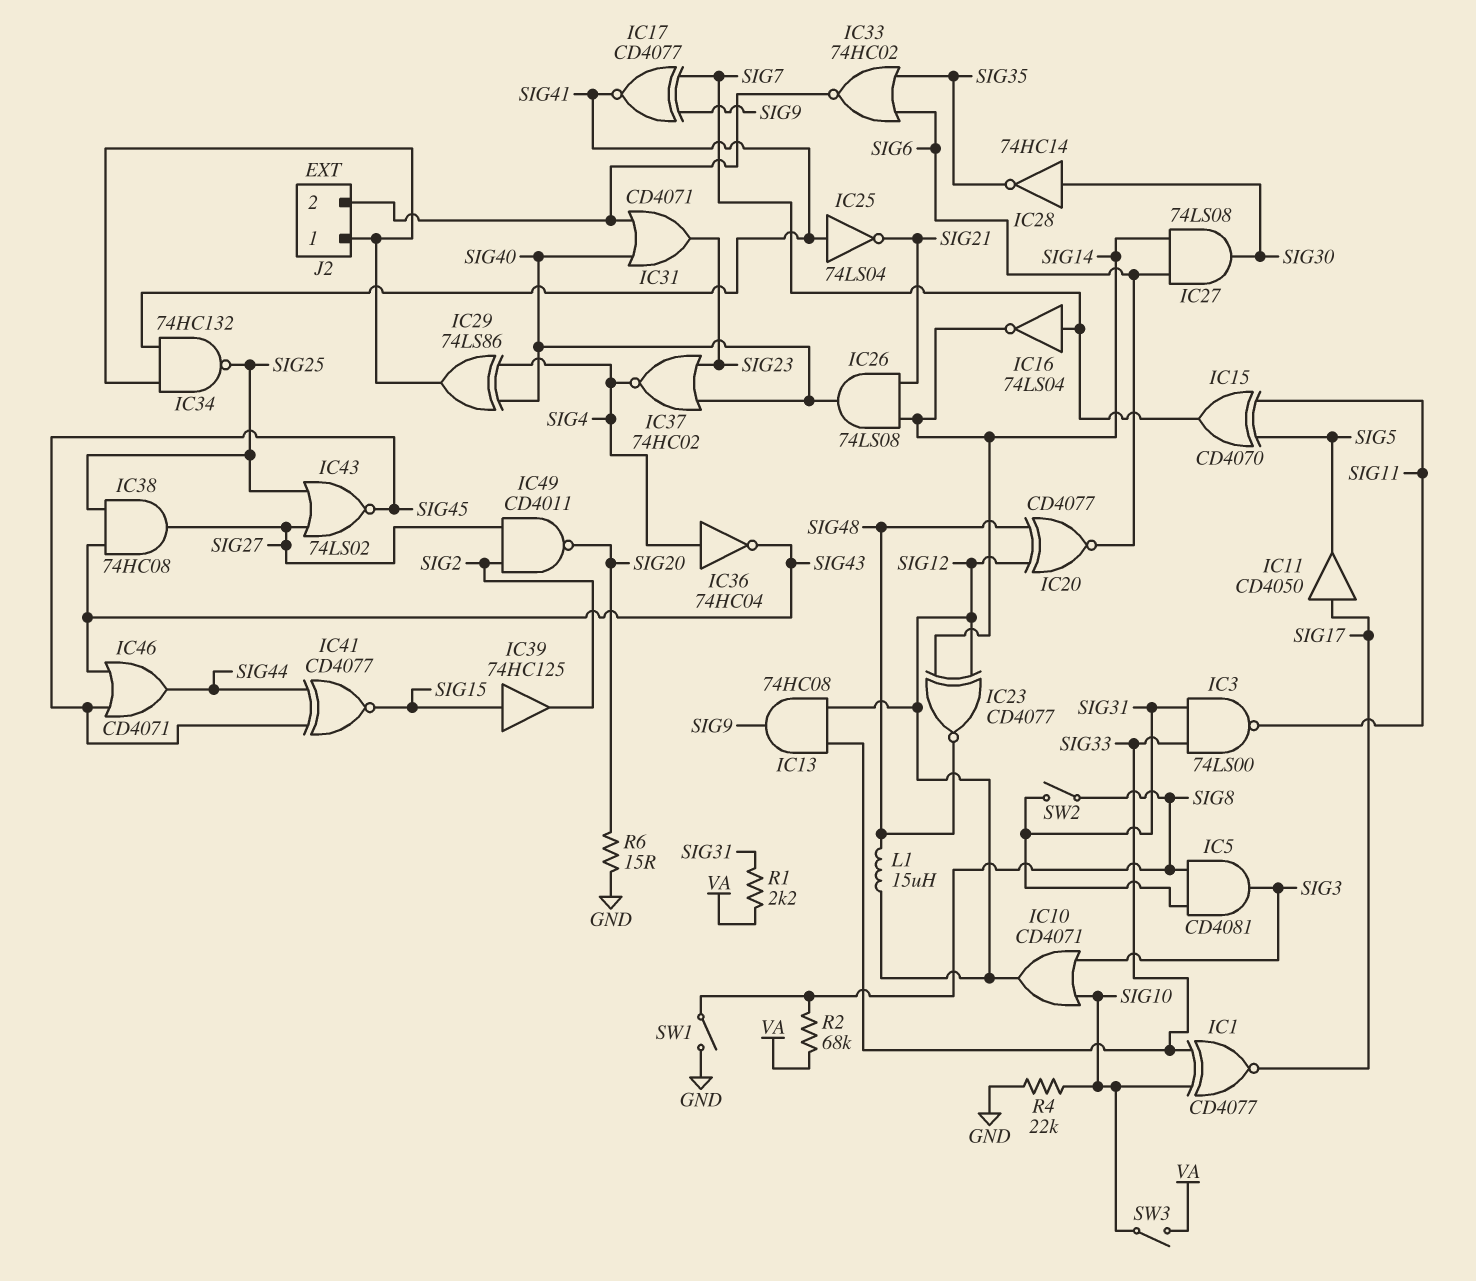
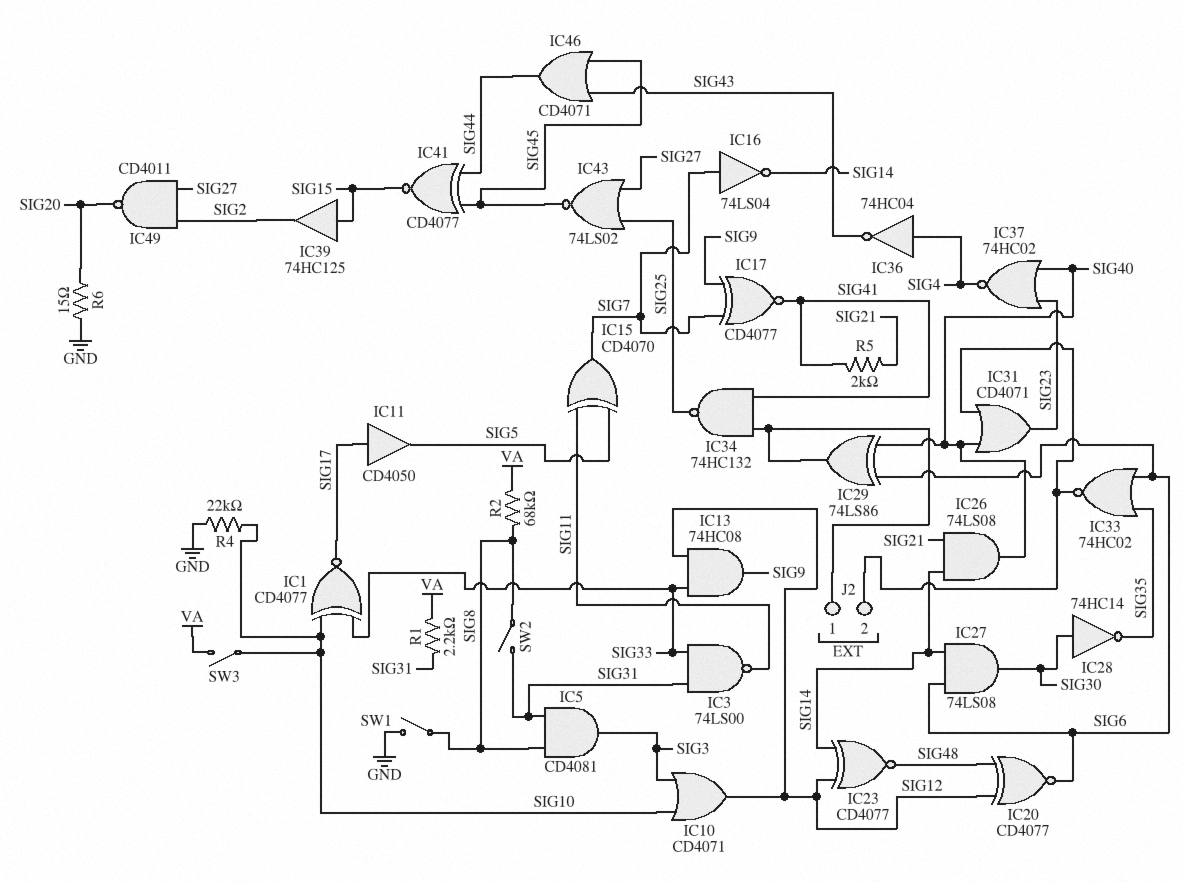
IC25: NOT 74LS04 (in SIG41, out SIG21) -> none
IC29: XOR 74LS86 (in SIG4, in SIG40, out J2/1) -> XOR 74LS86 (in SIG6, in SIG40, out J2/1)
IC38: AND 74HC08 (in SIG25, in SIG43, out SIG27) -> none
L1: 15uH (SIG12, SIG48) -> none
R5: none -> 2k (SIG21, SIG41)

